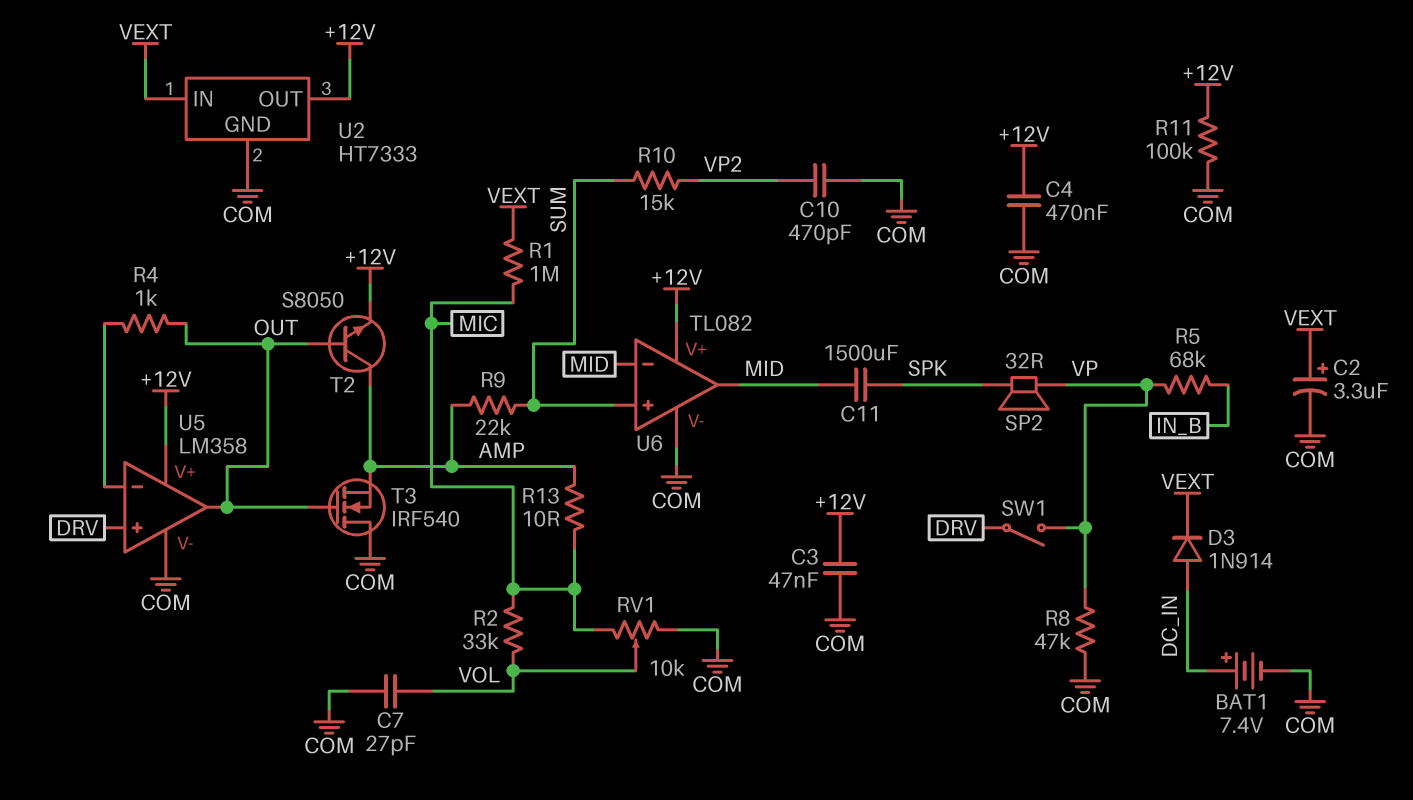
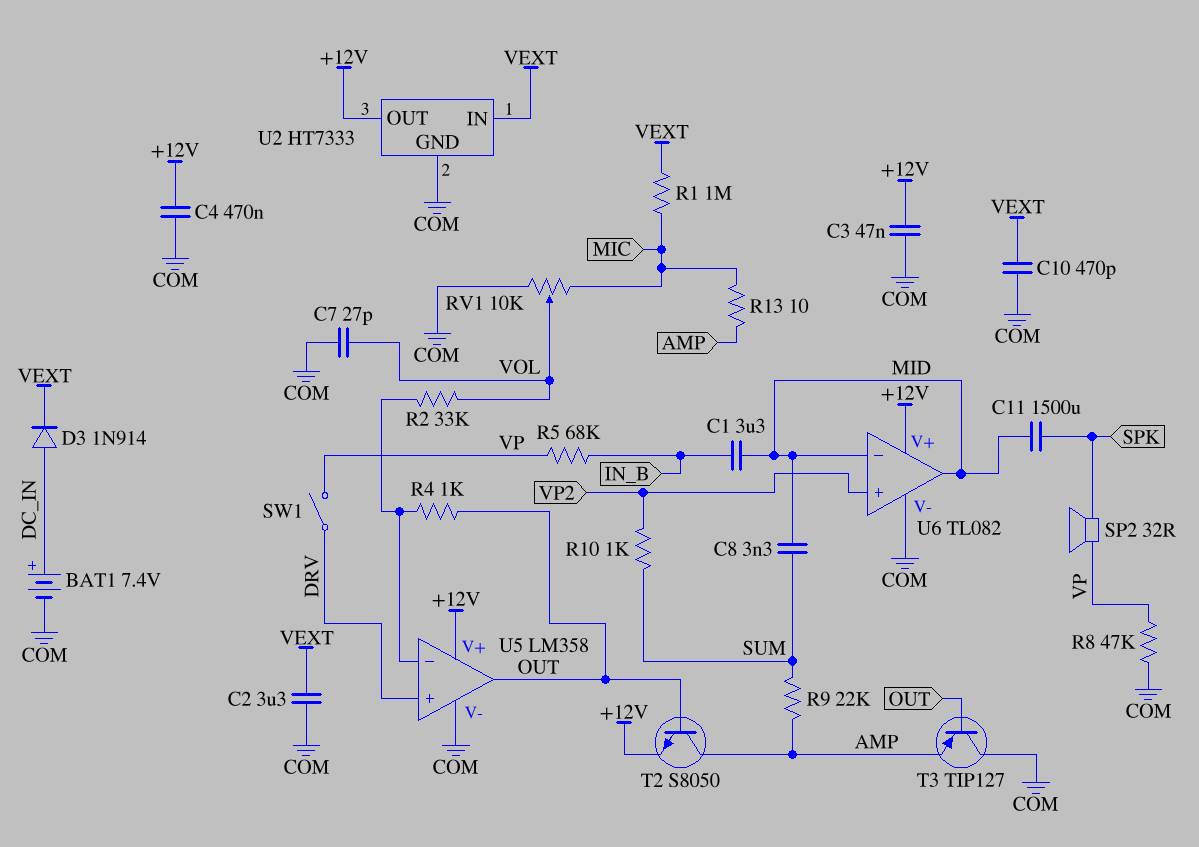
C1: none -> 3.3uF (IN_B, MID)
C2: 3.3uF (plus VEXT, minus COM) -> 3.3uF (COM, VEXT)
C8: none -> 3.3nF (MID, SUM)
C10: 470pF (COM, VP2) -> 470pF (COM, VEXT)
R2: 33k (MIC, VOL) -> 33k (U5/in-, VOL)
R10: 15k (SUM, VP2) -> 1k (SUM, VP2)
R11: 100k (+12V, COM) -> none
T3: NMOS IRF540 (G OUT, D COM, S AMP) -> PNP TIP127 (B OUT, C COM, E AMP)
U6 pin in+: SUM -> VP2

